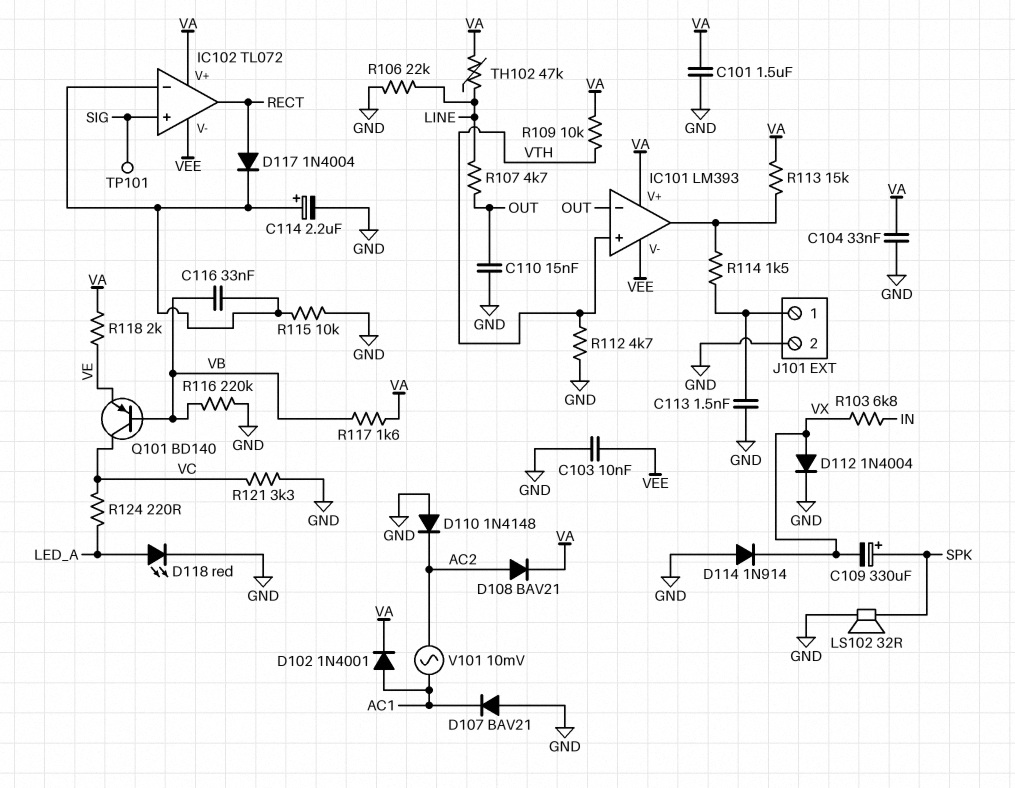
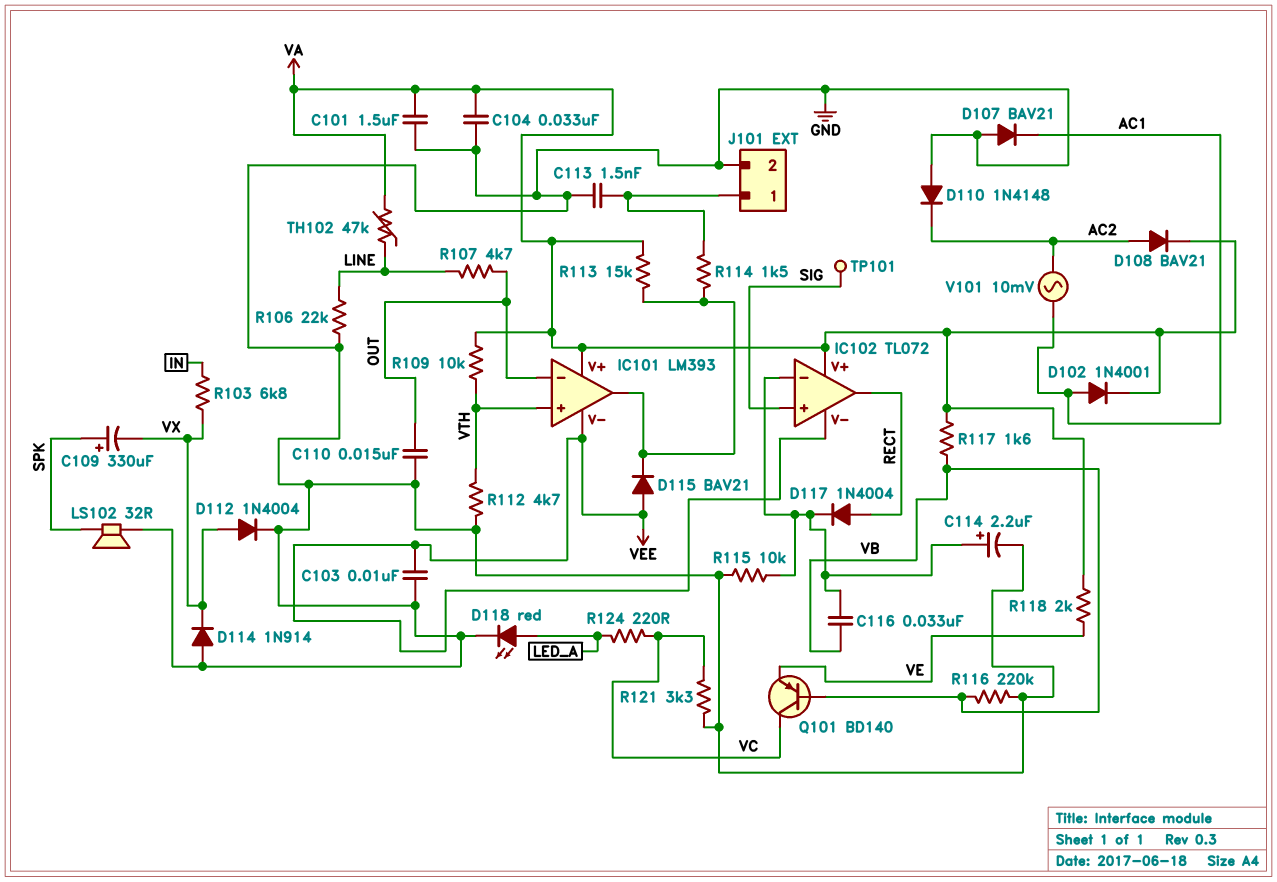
D115: none -> diode BAV21 (A VEE, K IC101/out)

